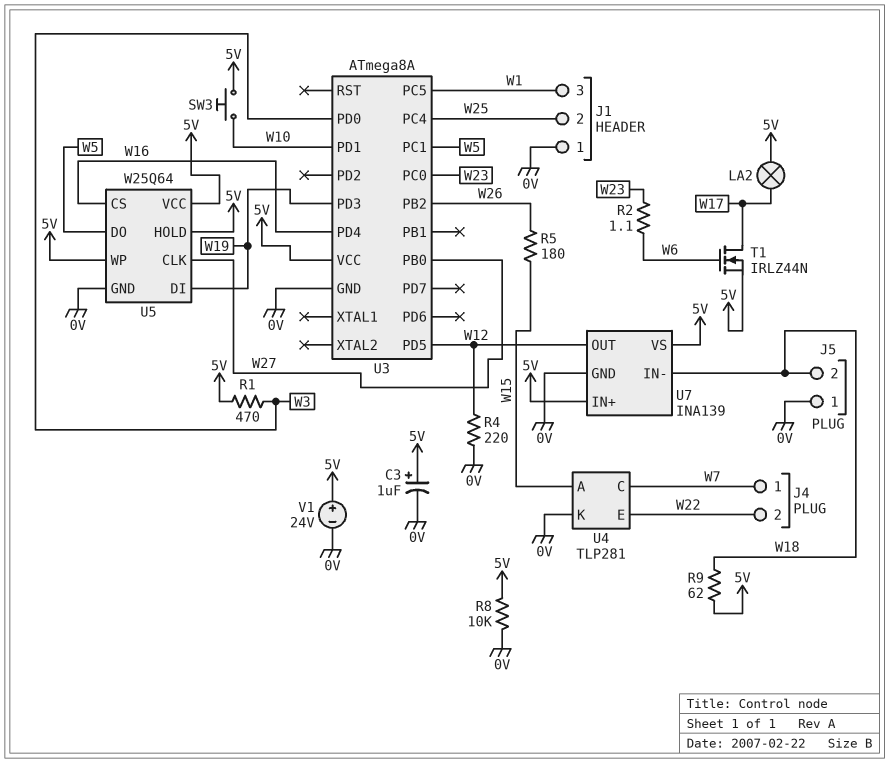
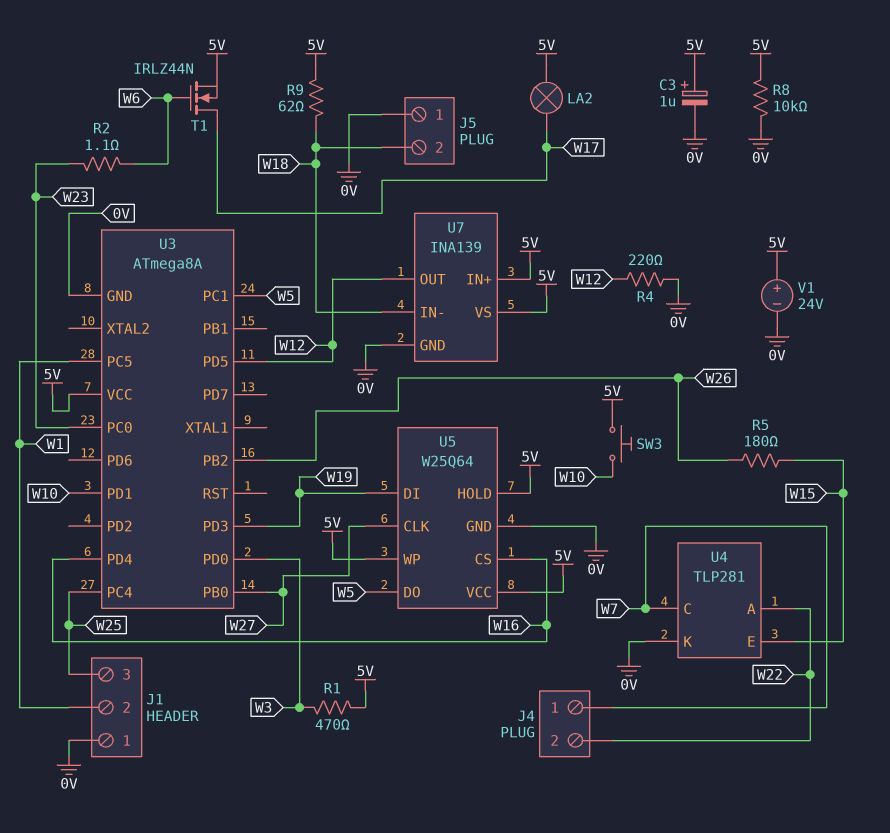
J1 pin 2: W25 -> W1
J1 pin 3: W1 -> W25
U4 pin A: W15 -> W22
U4 pin E: W22 -> W15

